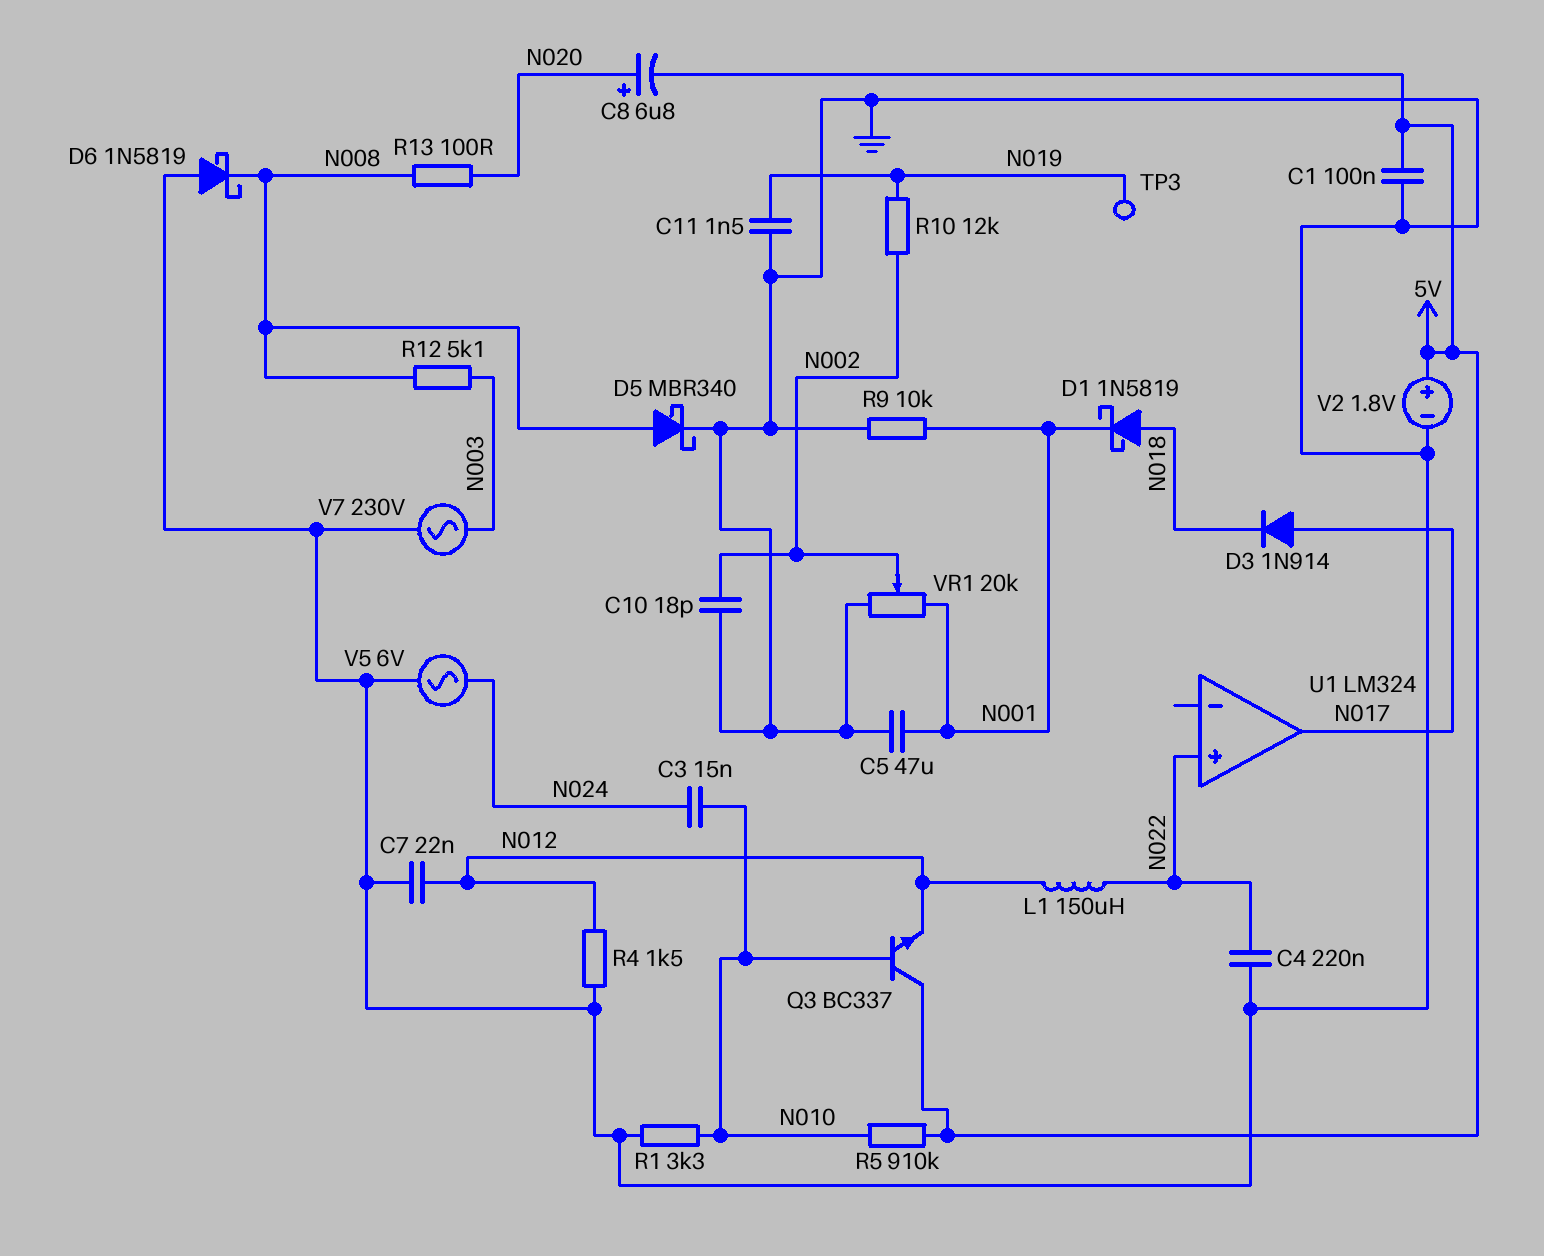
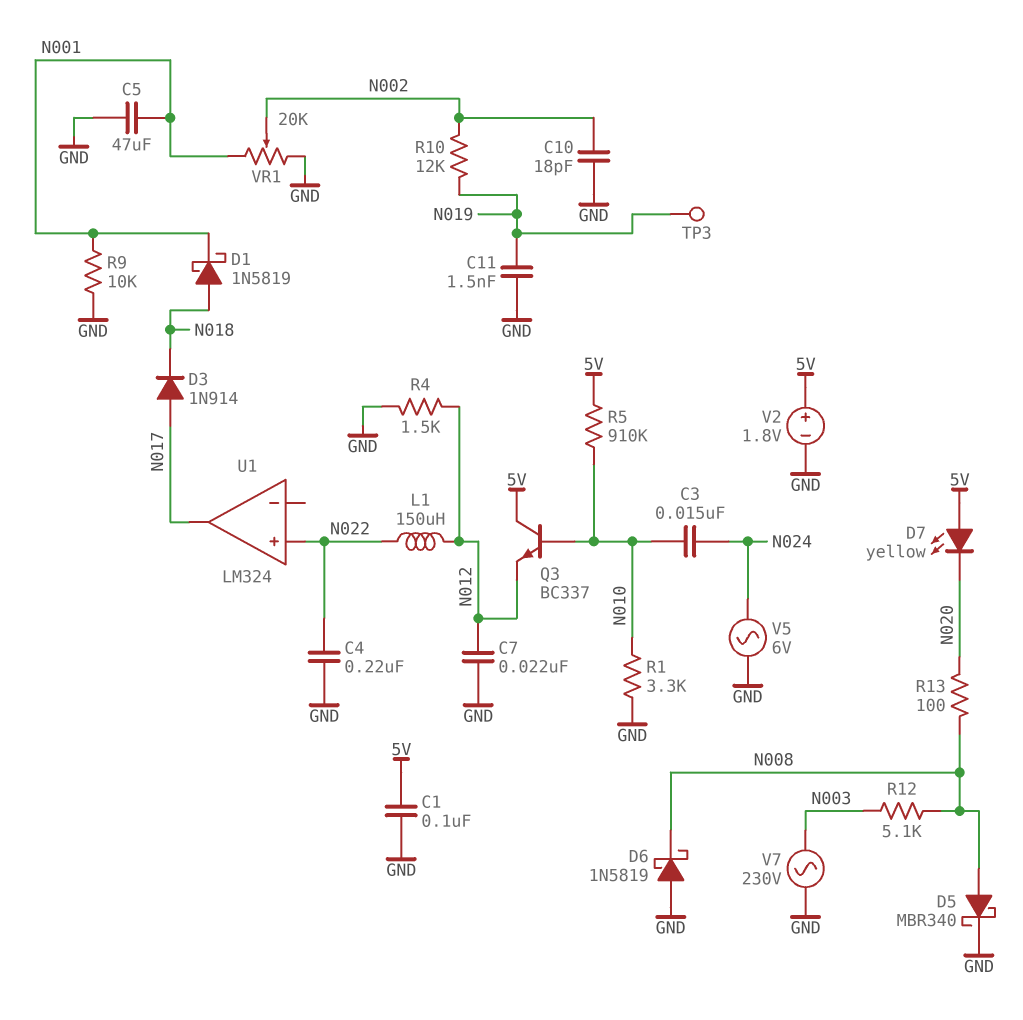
C8: 6.8uF (plus N020, minus 5V) -> none
D7: none -> LED yellow (A 5V, K N020)

